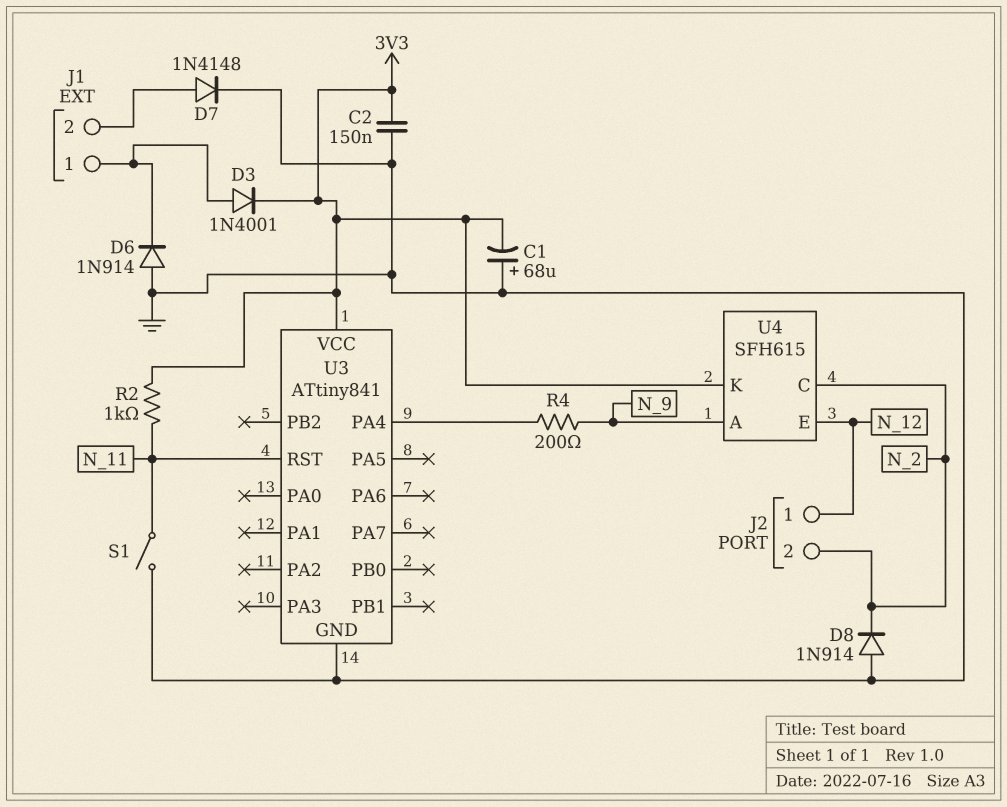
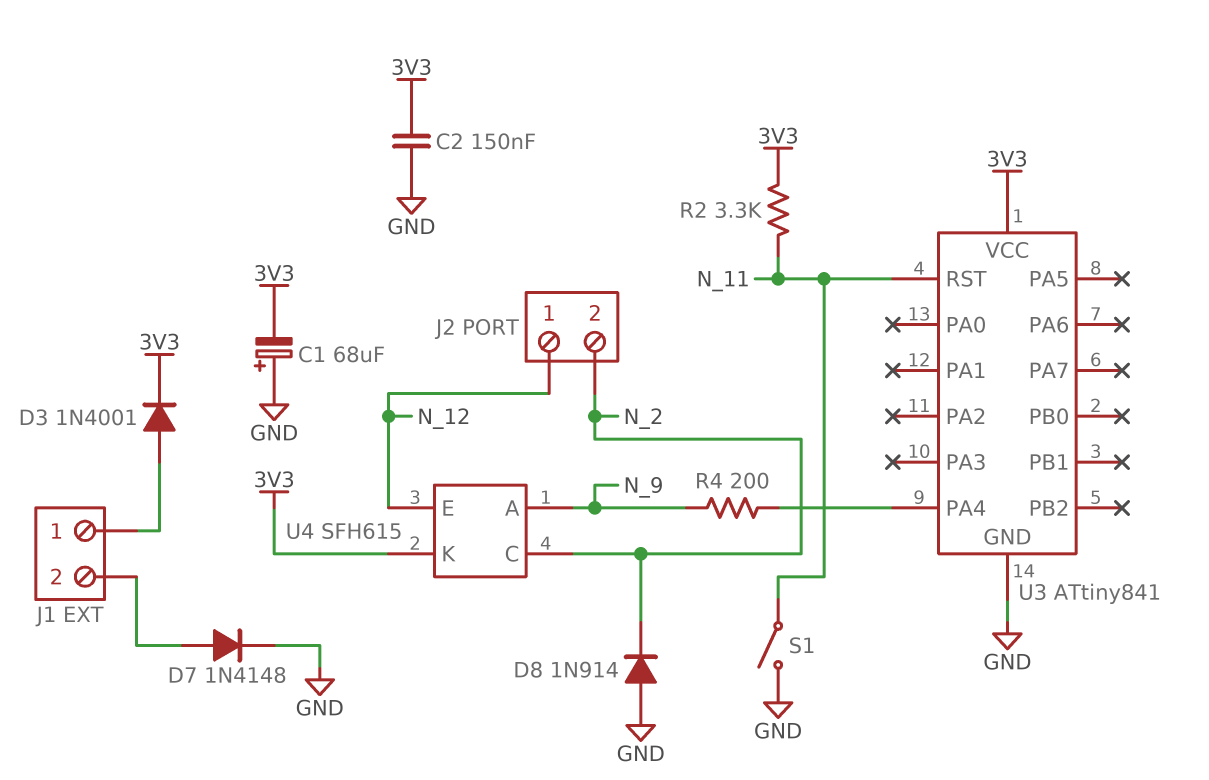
D6: diode 1N914 (A GND, K J1/1) -> none
R2: 1k (3V3, N_11) -> 3.3k (3V3, N_11)

